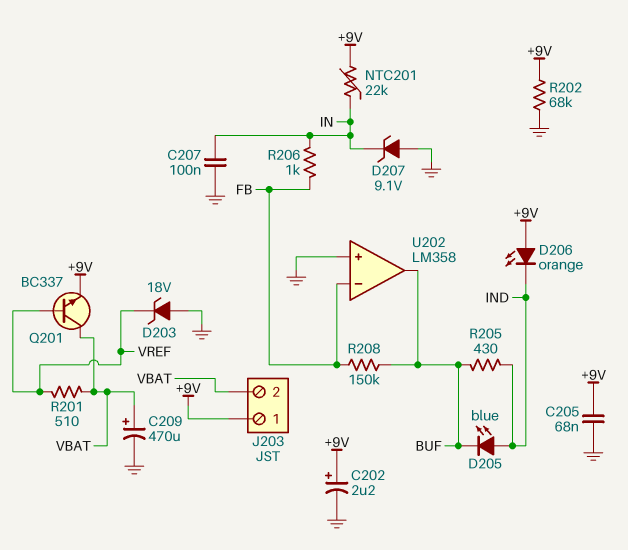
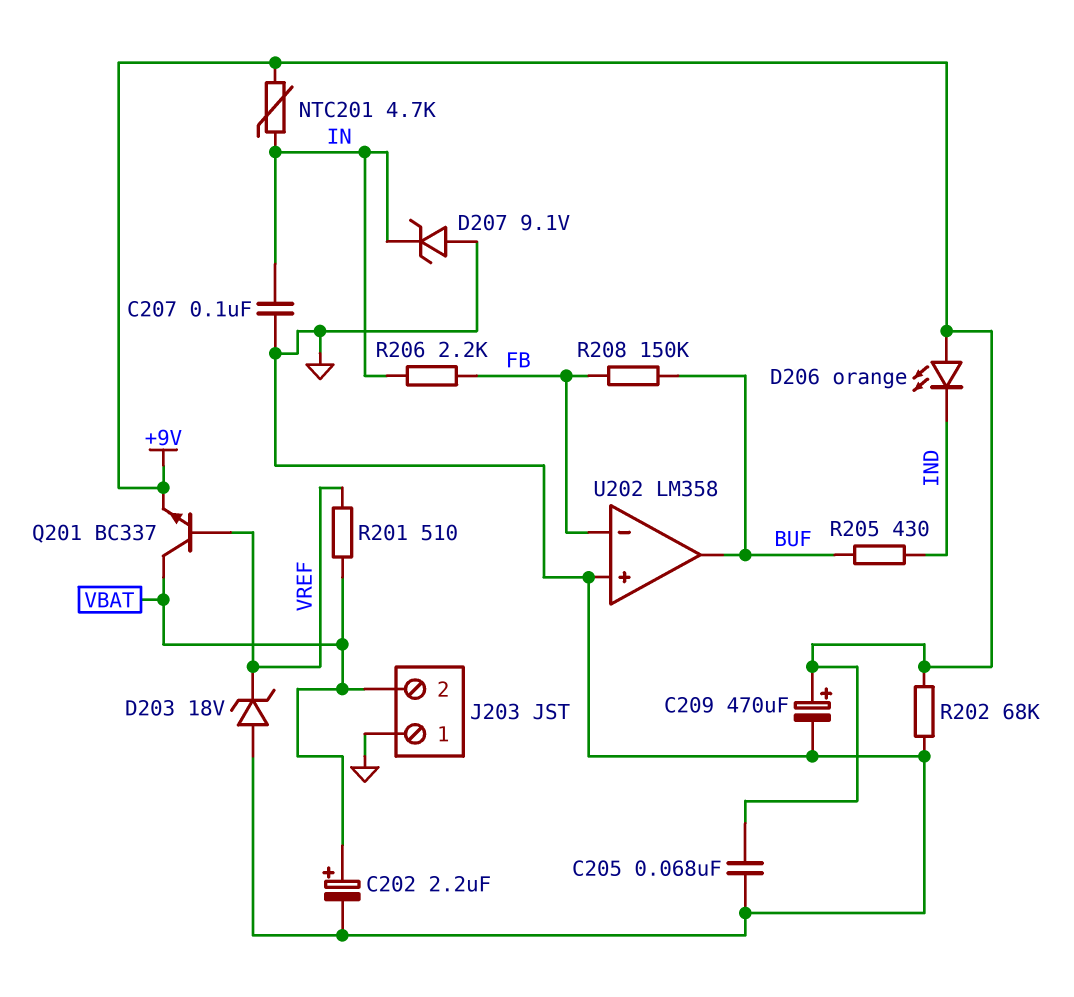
C202: 2.2uF (plus +9V, minus GND) -> 2.2uF (plus VBAT, minus GND)
C209: 470uF (plus VBAT, minus GND) -> 470uF (plus +9V, minus GND)
D205: LED blue (A IND, K BUF) -> none
J203 pin 1: +9V -> GND
NTC201: 22k (+9V, IN) -> 4.7k (+9V, IN)
R206: 1k (FB, IN) -> 2.2k (FB, IN)

